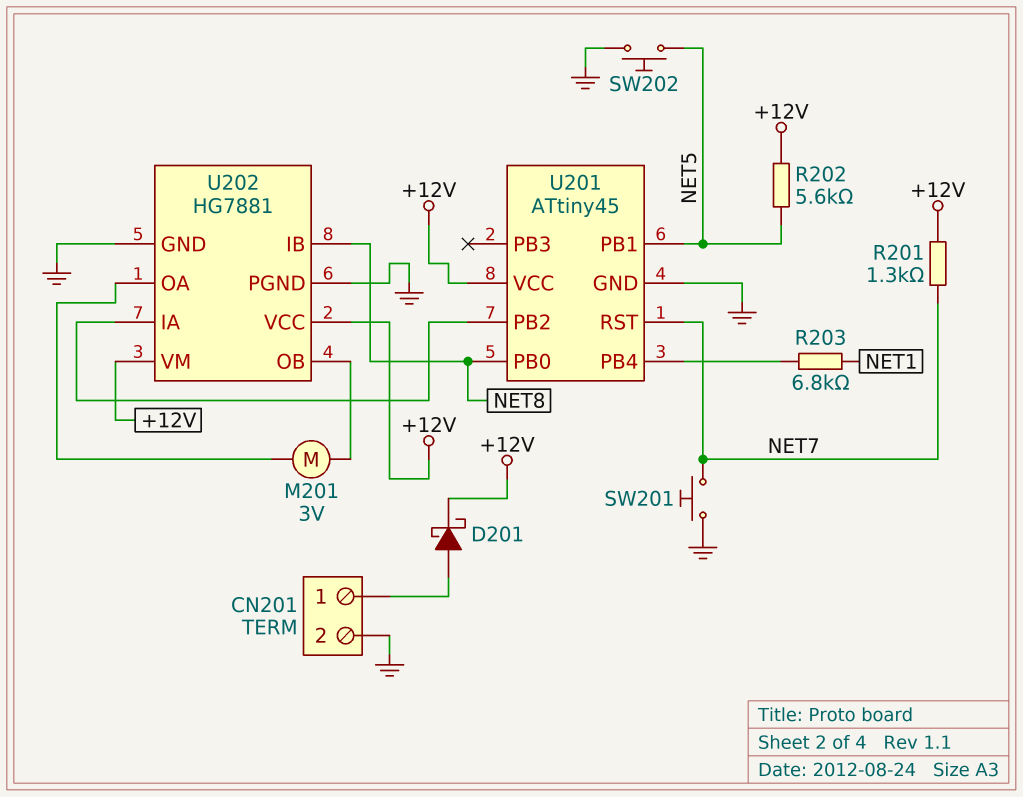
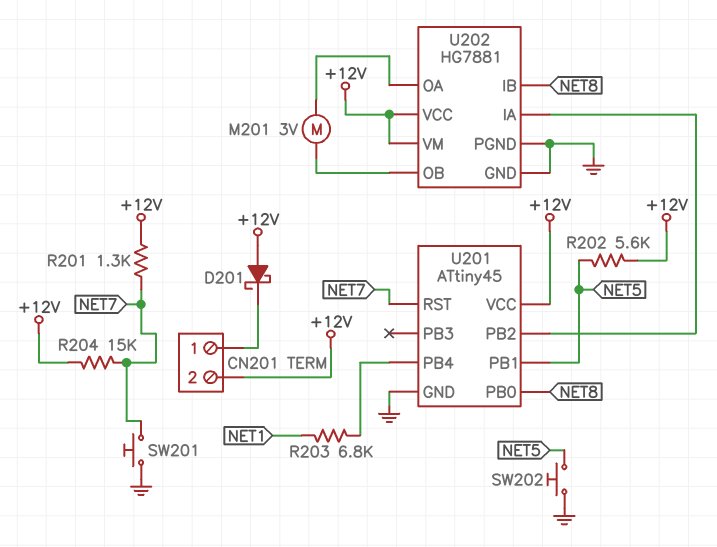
CN201 pin 2: GND -> +12V
D201: schottky (A CN201/1, K +12V) -> schottky (A +12V, K CN201/1)
R204: none -> 15k (+12V, NET7)

